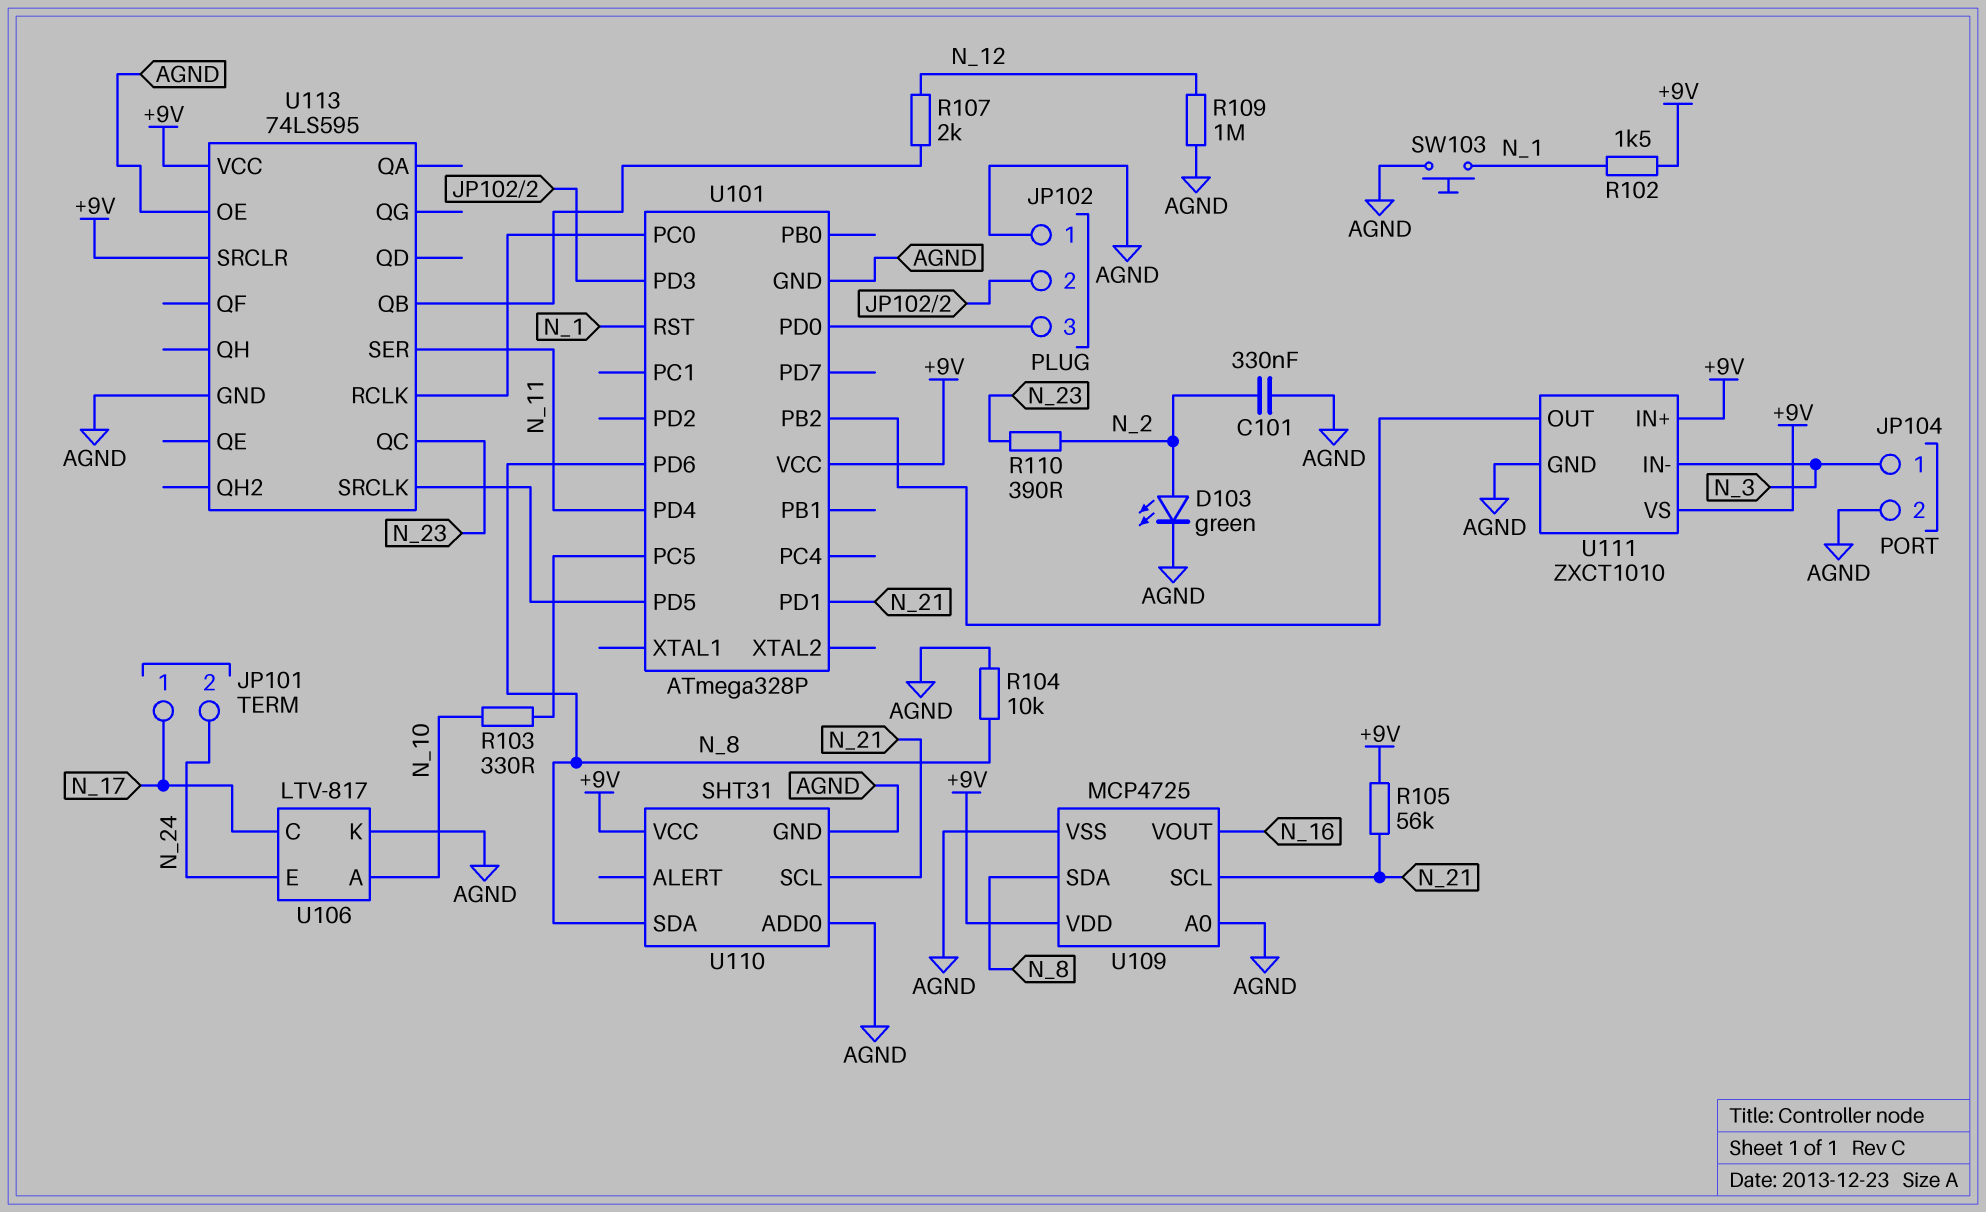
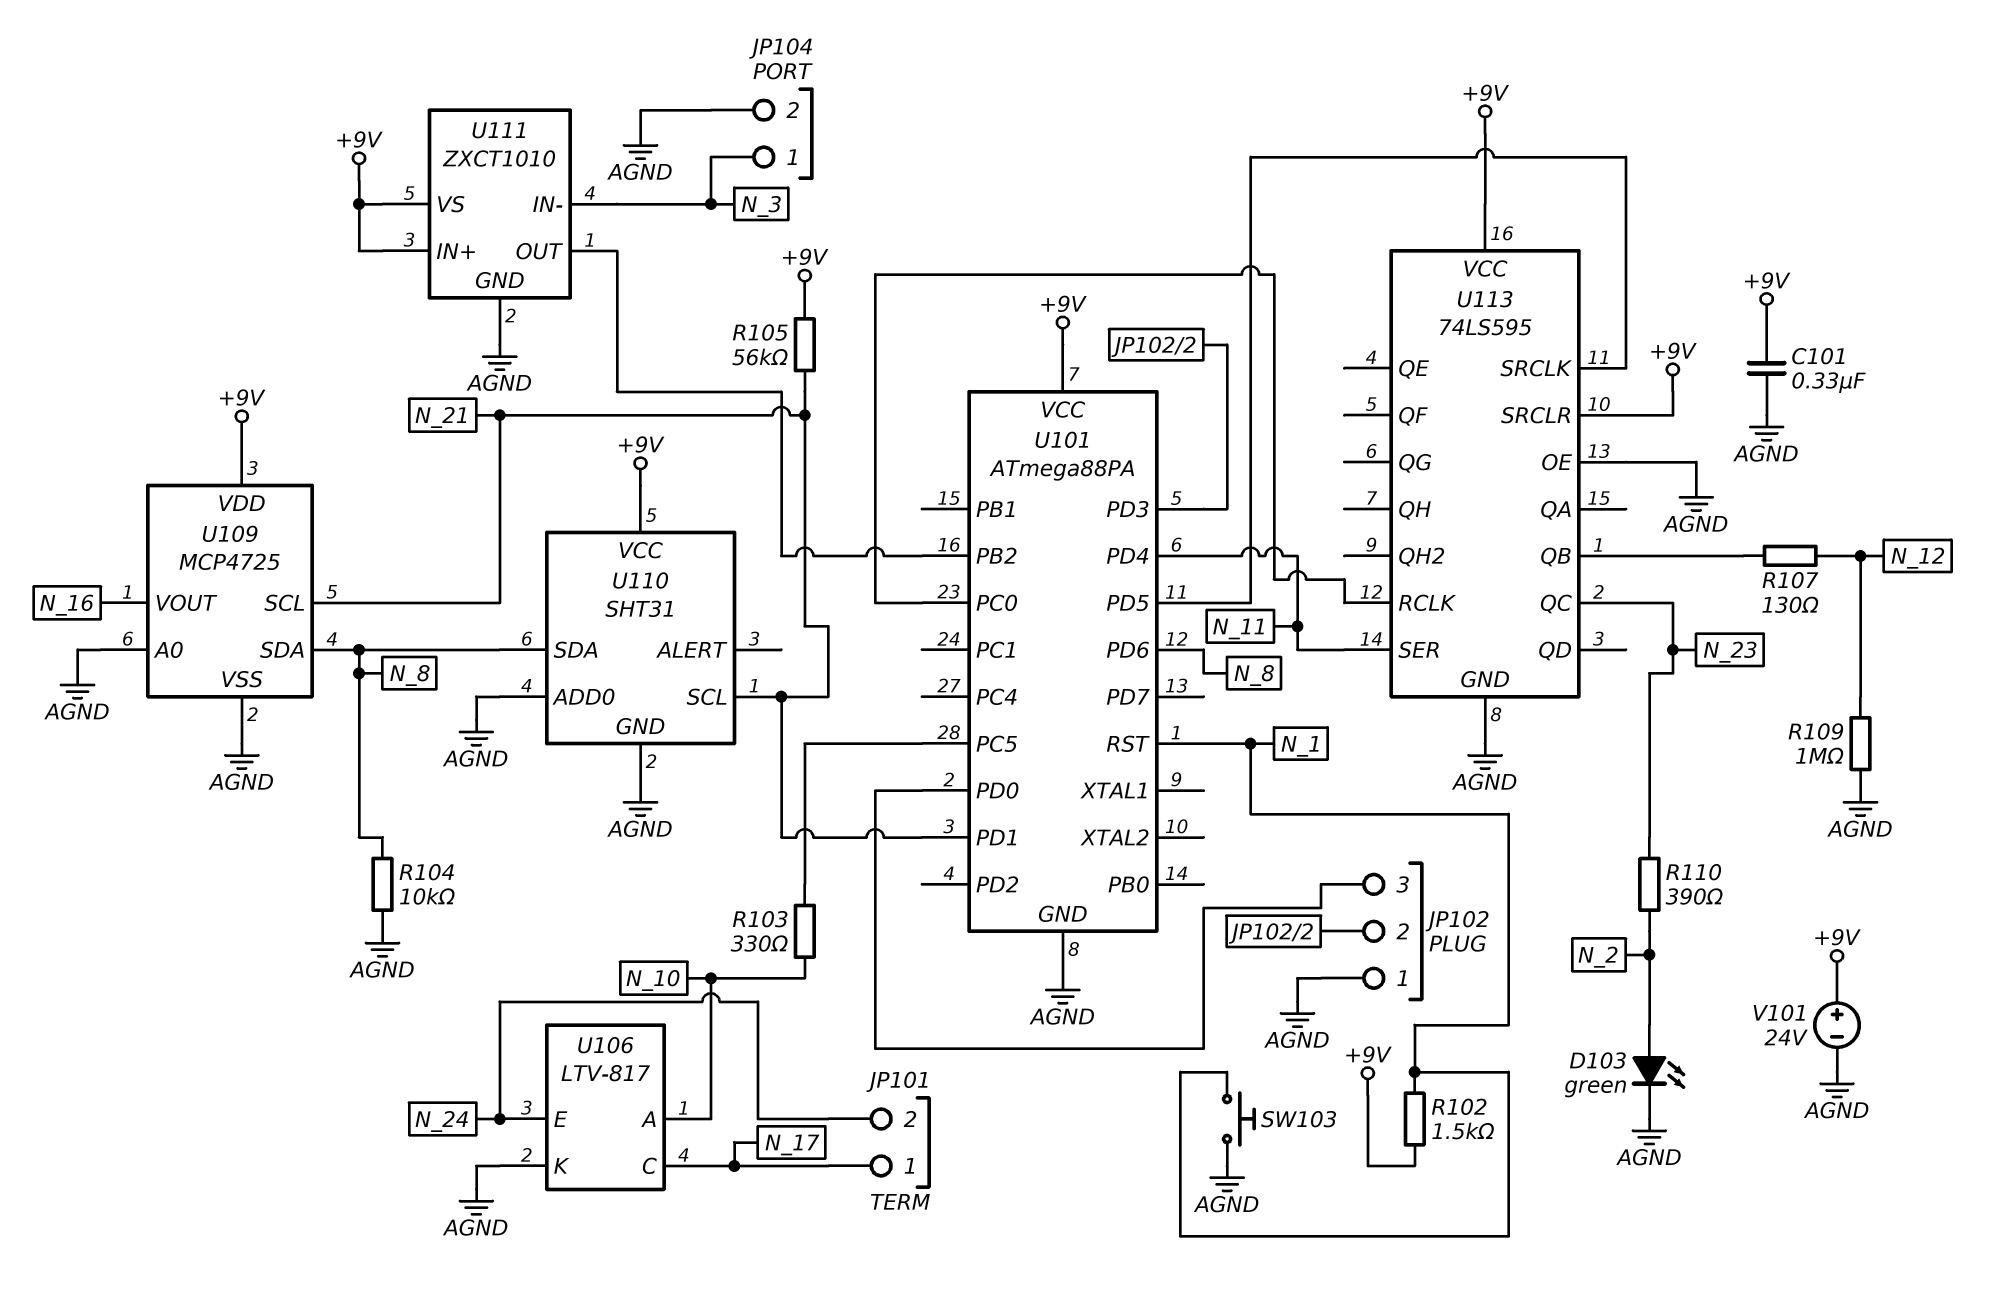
C101: 330nF (AGND, N_2) -> 330nF (+9V, AGND)
R107: 2k (N_12, U113/QB) -> 130 (N_12, U113/QB)
U101: ATmega328P -> ATmega88PA
V101: none -> 24V (plus +9V, minus AGND)

